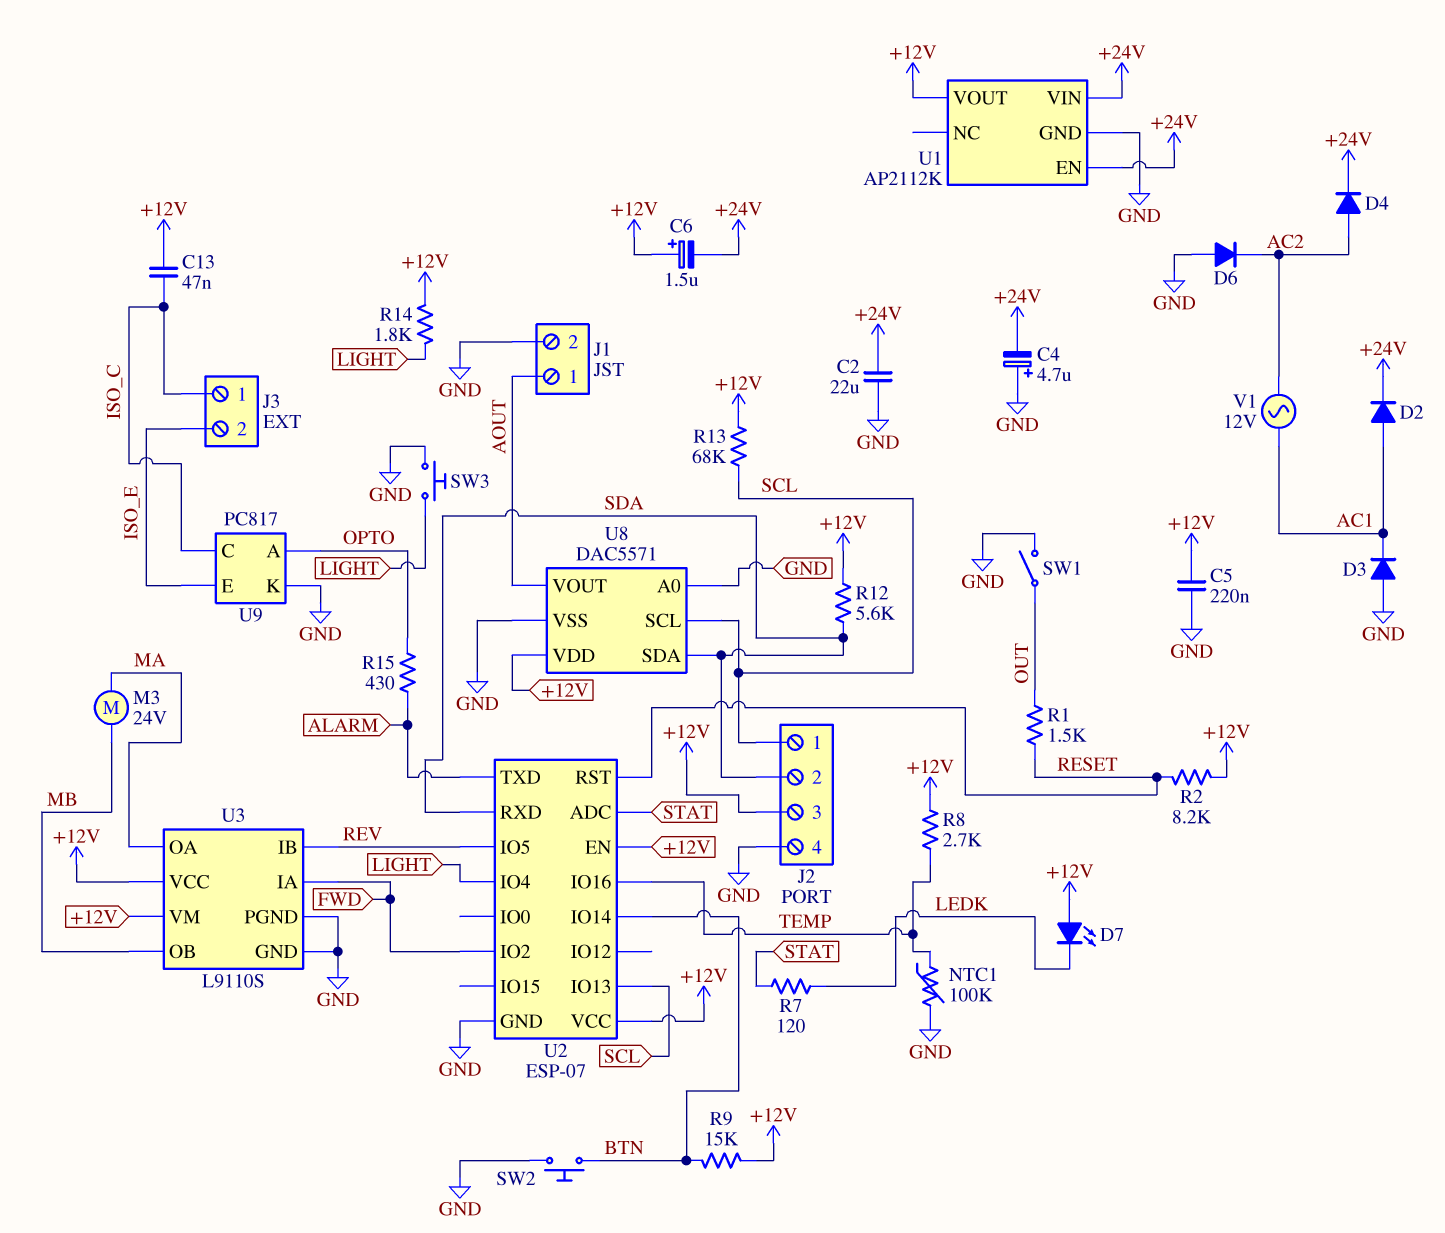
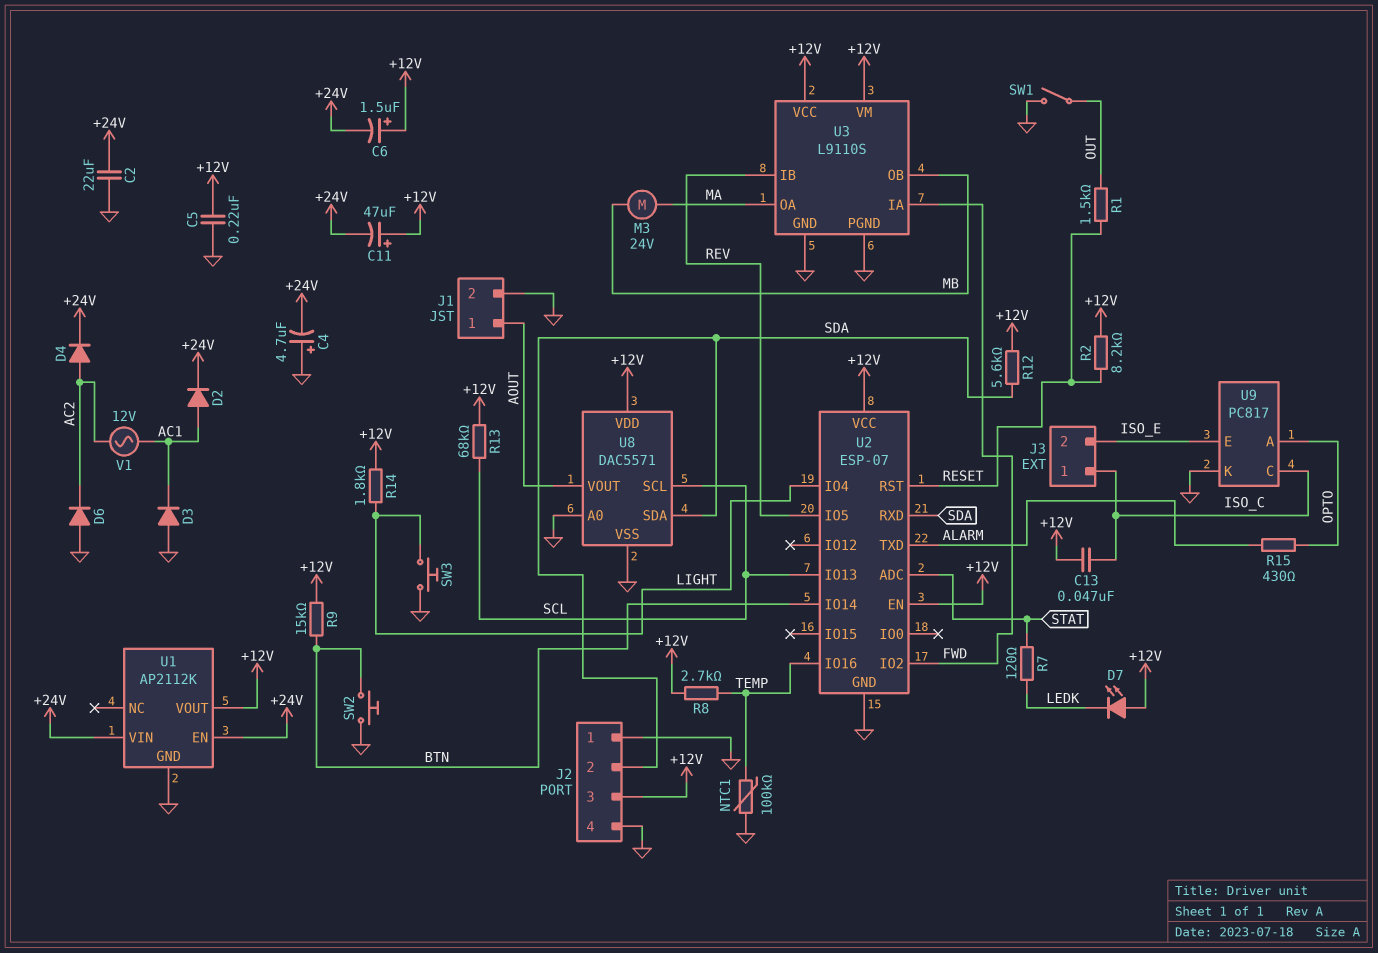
C11: none -> 47uF (plus +12V, minus +24V)
J2 pin 1: SCL -> GND

